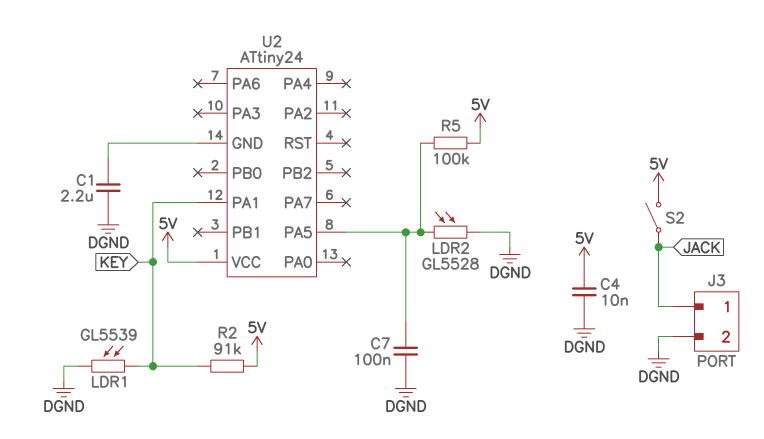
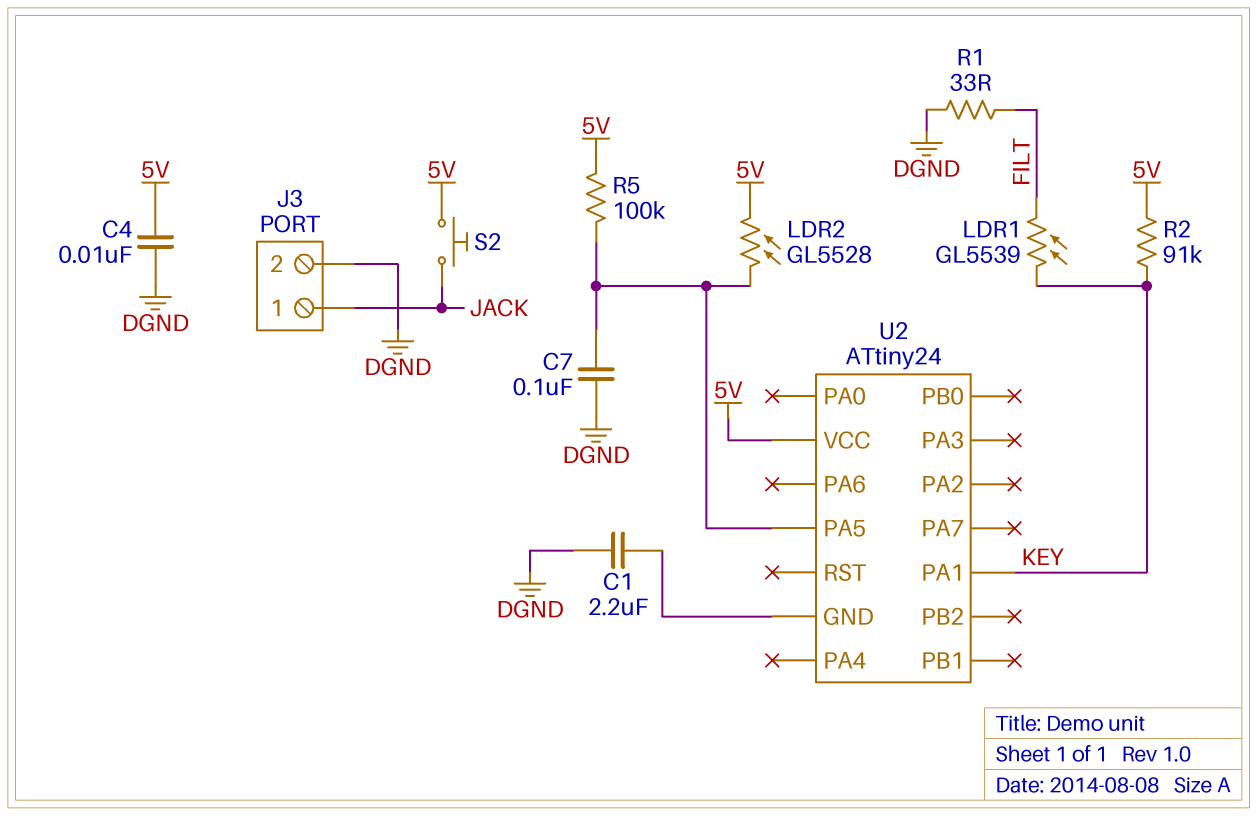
LDR1: GL5539 (DGND, KEY) -> GL5539 (FILT, KEY)
LDR2: GL5528 (DGND, U2/PA5) -> GL5528 (5V, U2/PA5)
R1: none -> 33 (DGND, FILT)
S2: switch (5V, JACK) -> button (5V, JACK)

